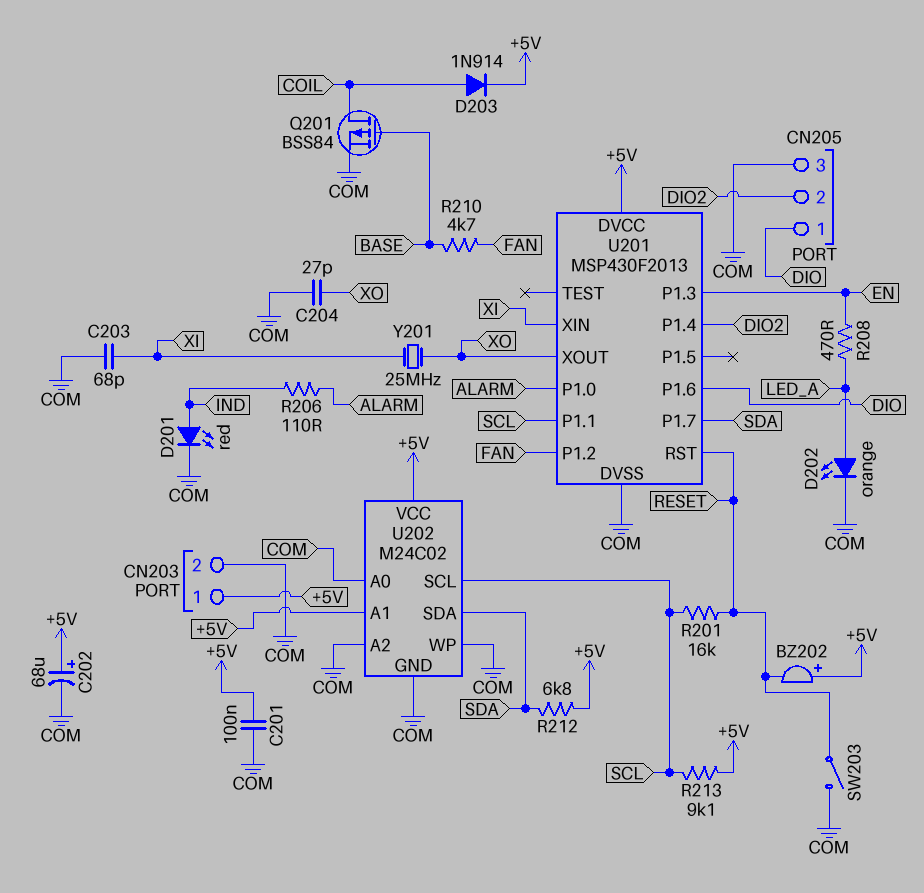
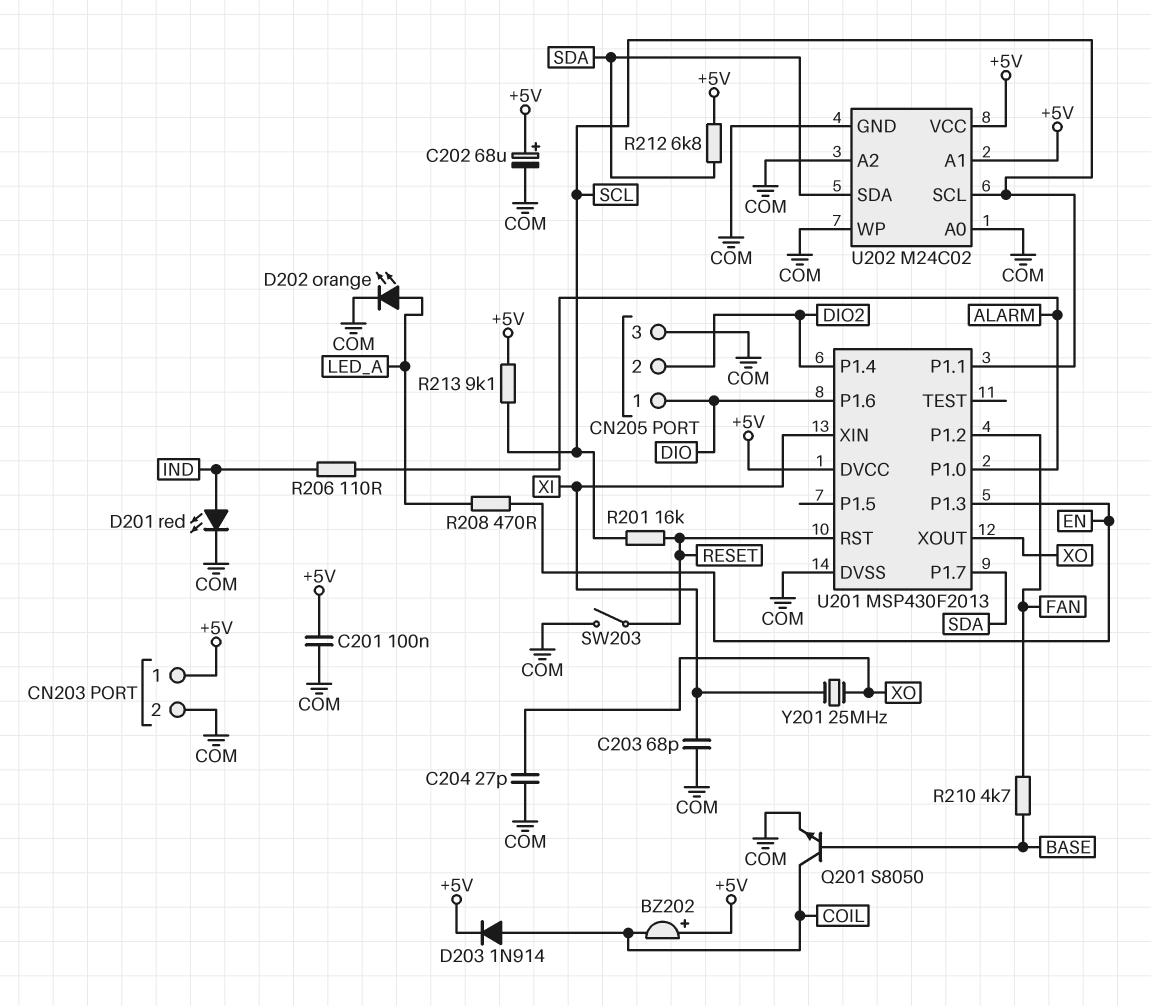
BZ202: buzzer (plus +5V, minus RESET) -> buzzer (plus +5V, minus COIL)
Q201: PMOS BSS84 (G BASE, D COIL, S COM) -> NPN S8050 (B BASE, C COIL, E COM)

